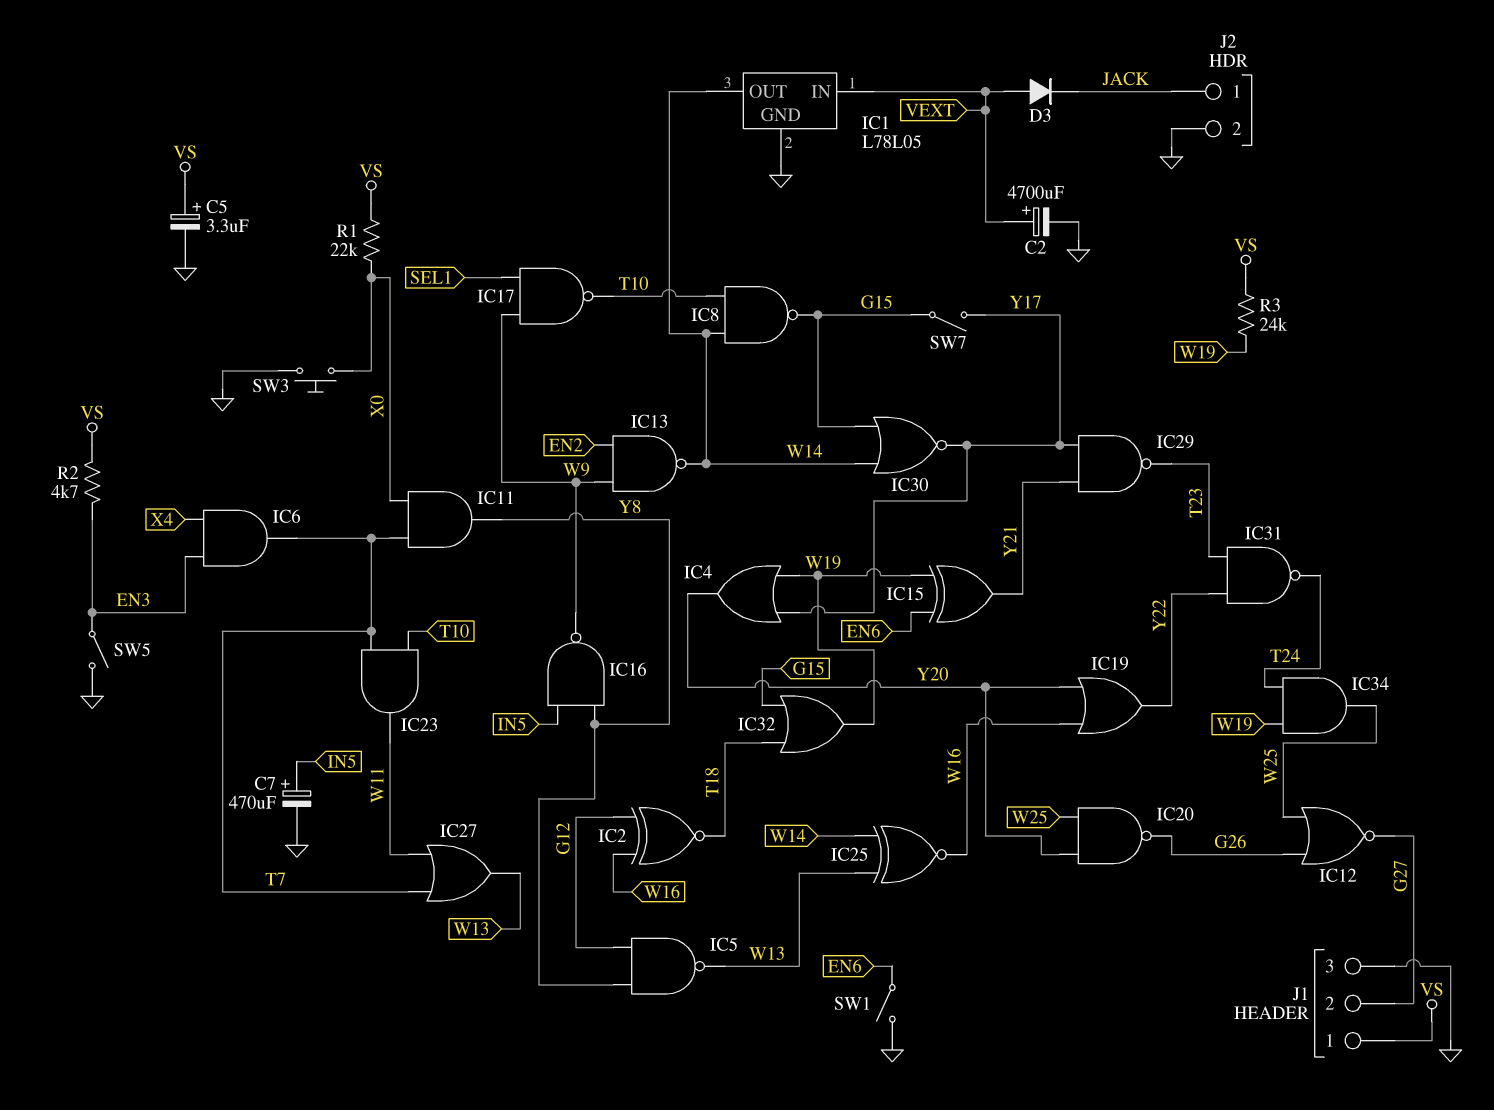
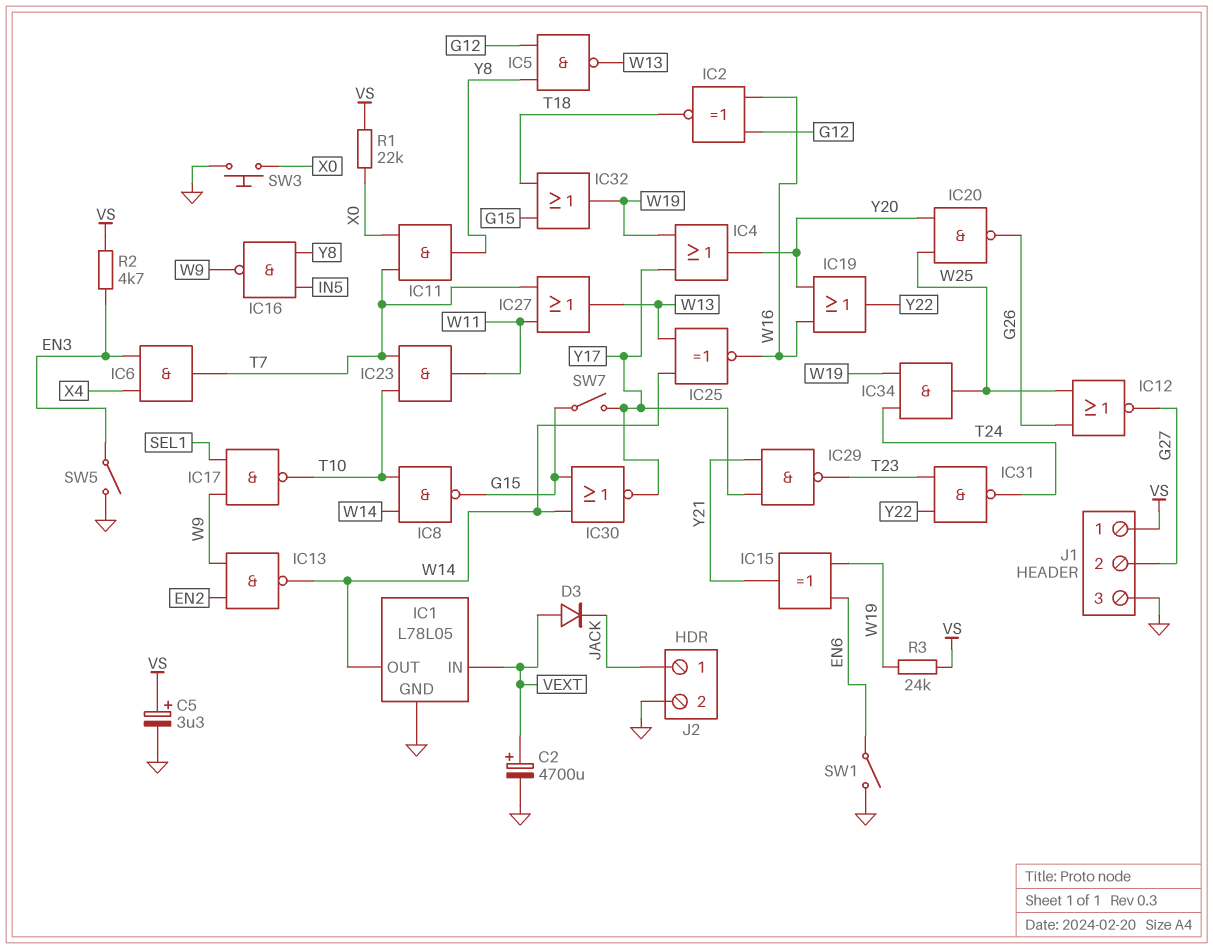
C7: 470uF (plus IN5, minus GND) -> none

